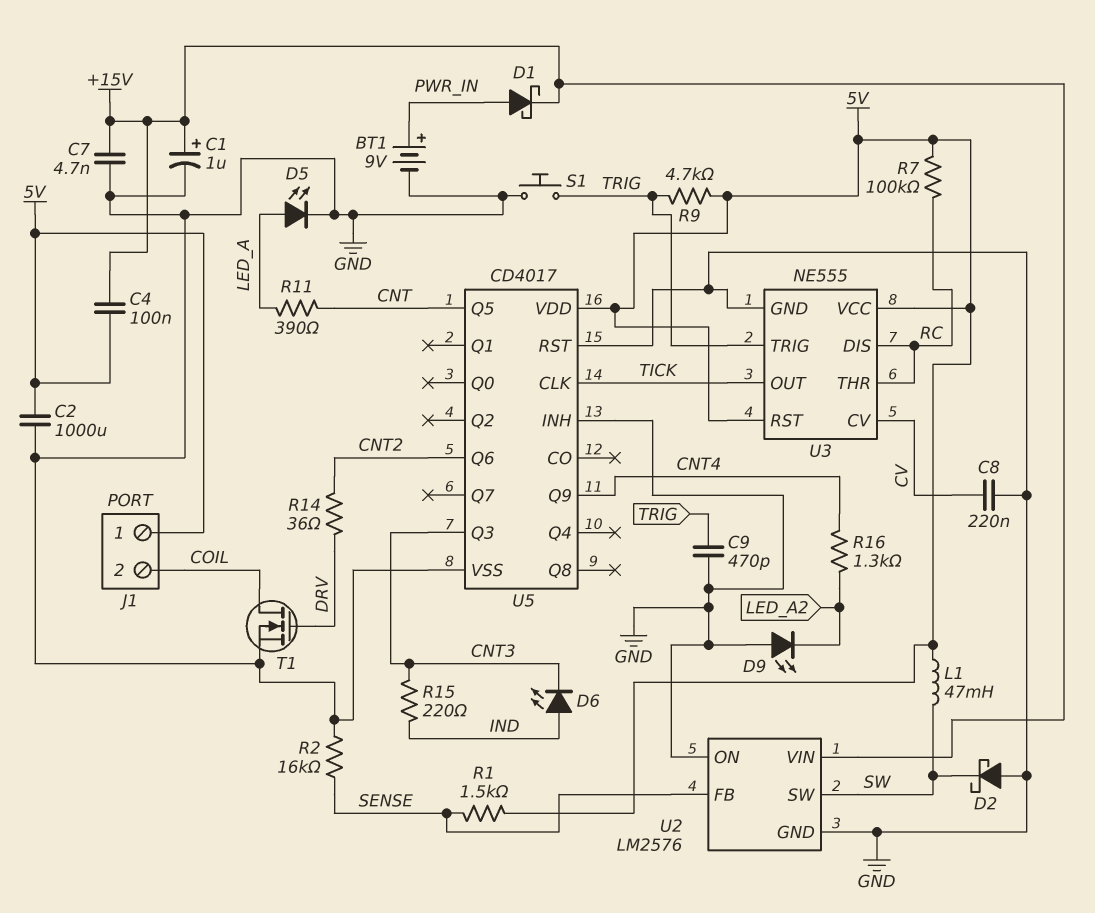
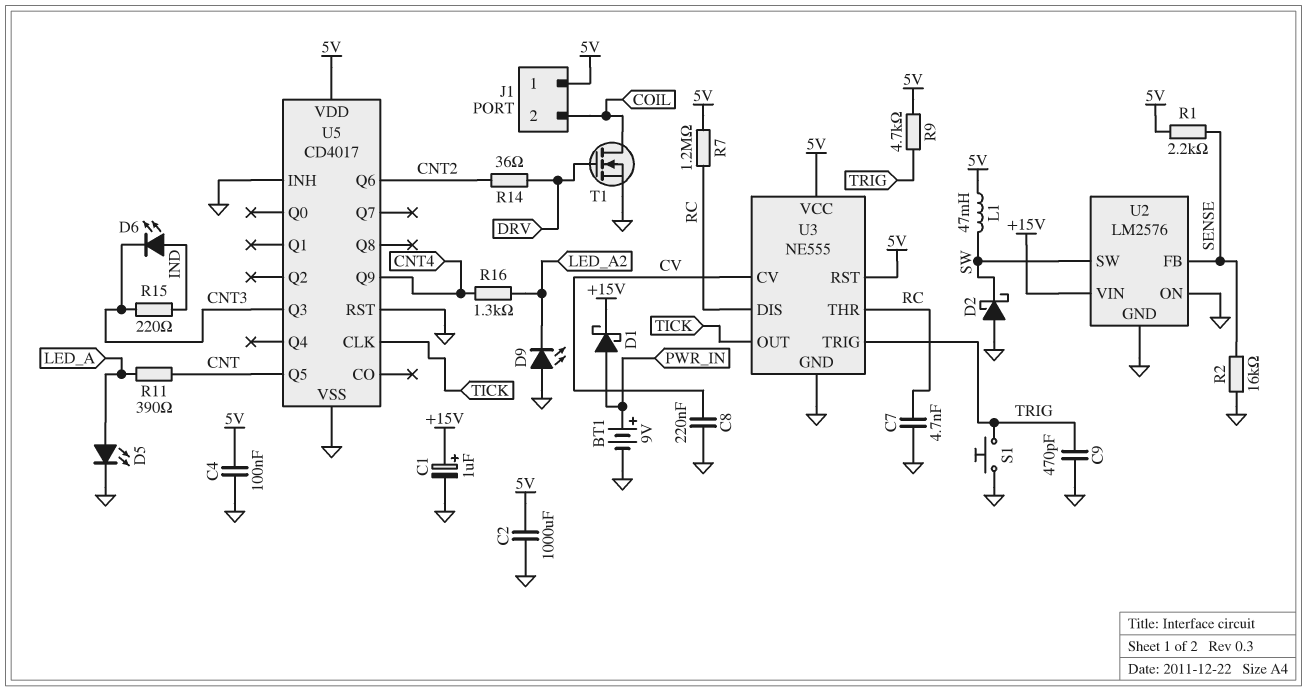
C4: 100nF (+15V, 5V) -> 100nF (5V, GND)
C7: 4.7nF (+15V, GND) -> 4.7nF (GND, RC)
R1: 1.5k (5V, SENSE) -> 2.2k (5V, SENSE)
R7: 100k (5V, RC) -> 1.2M (5V, RC)

